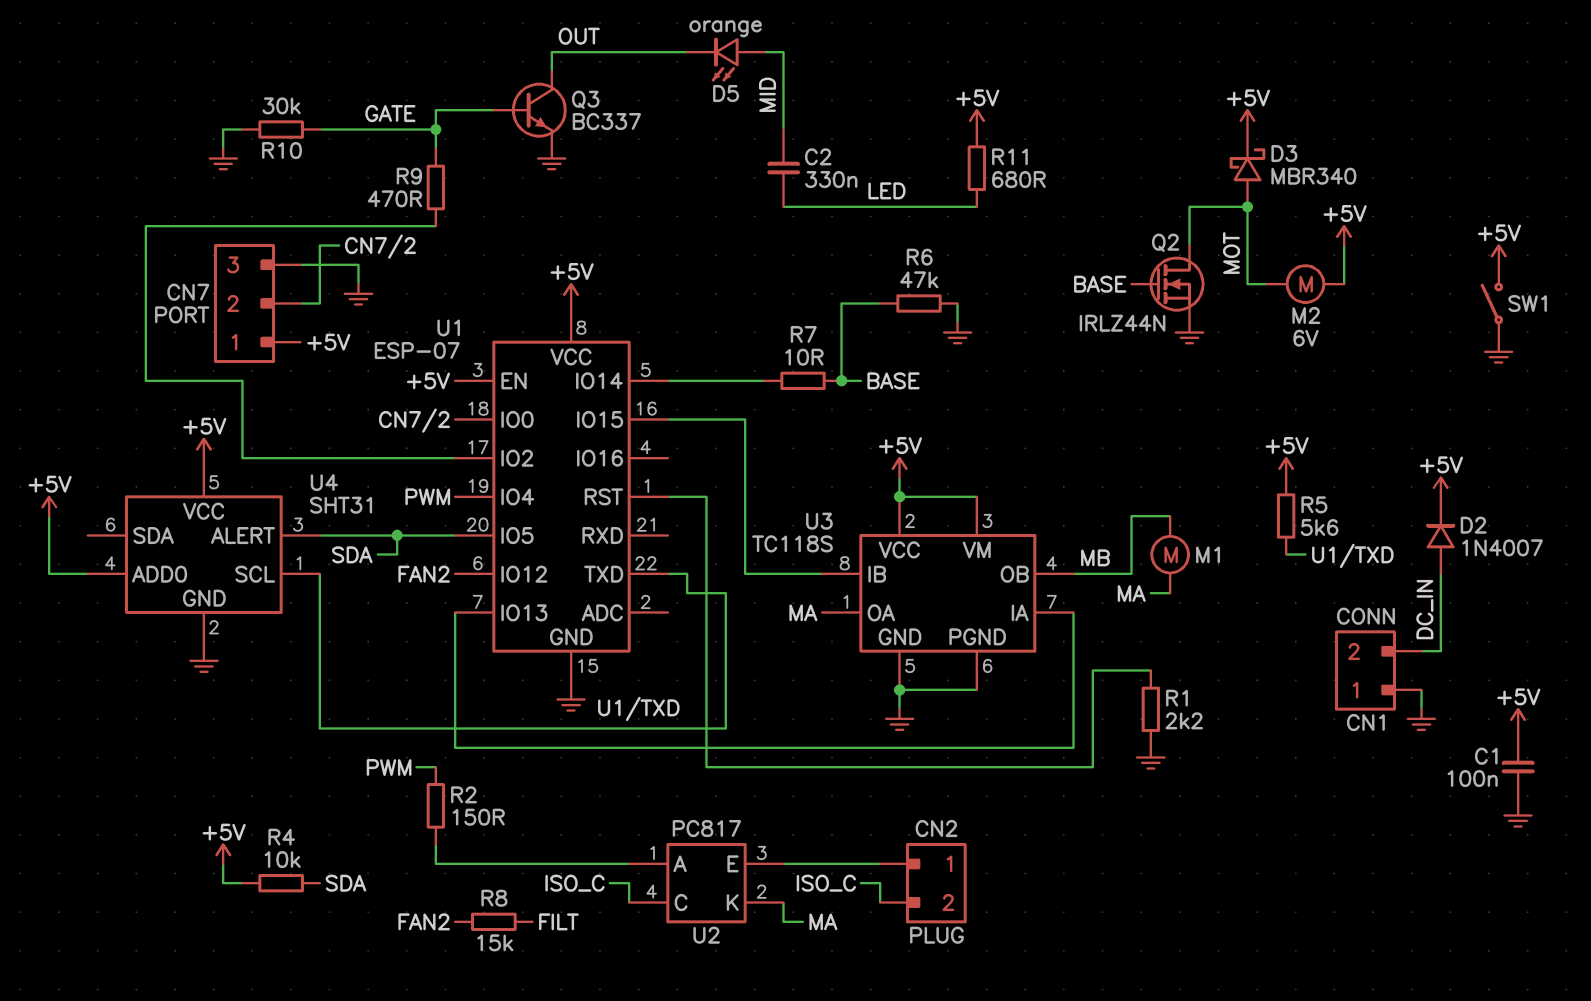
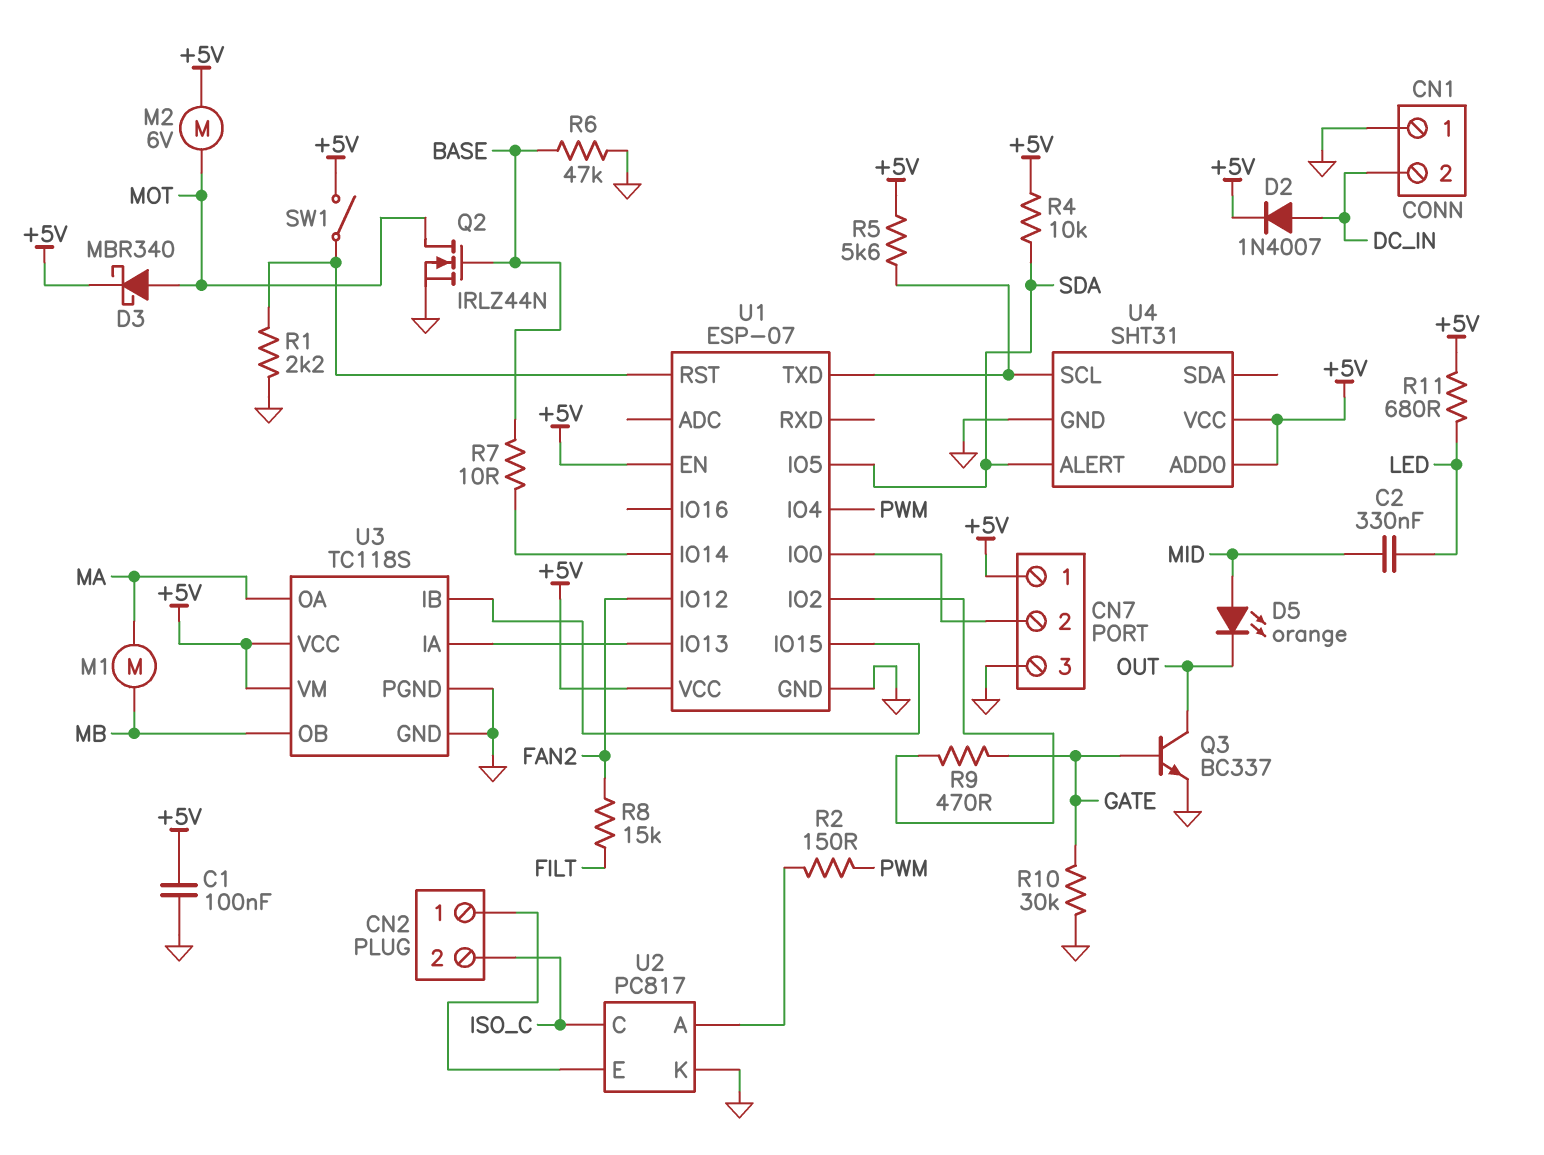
SW1: switch (+5V, GND) -> switch (+5V, U1/RST)
U2 pin K: MA -> GND

